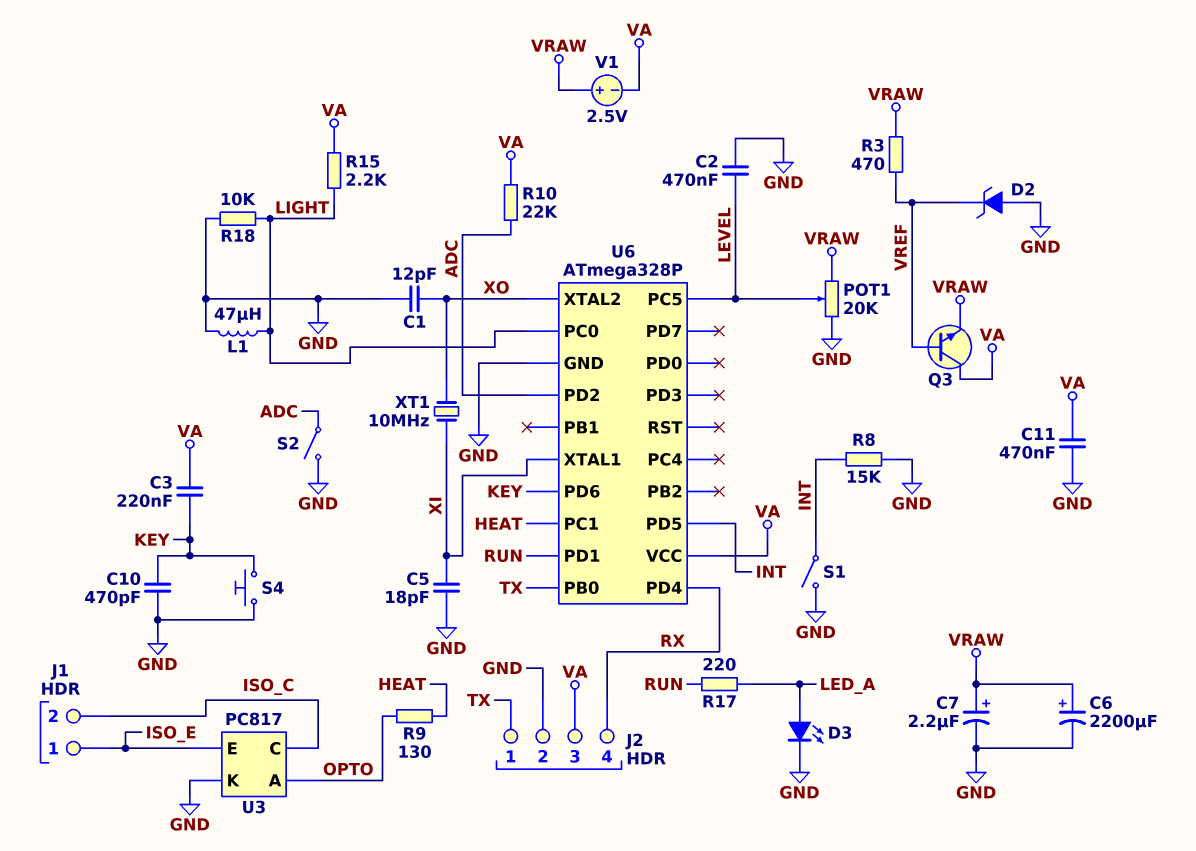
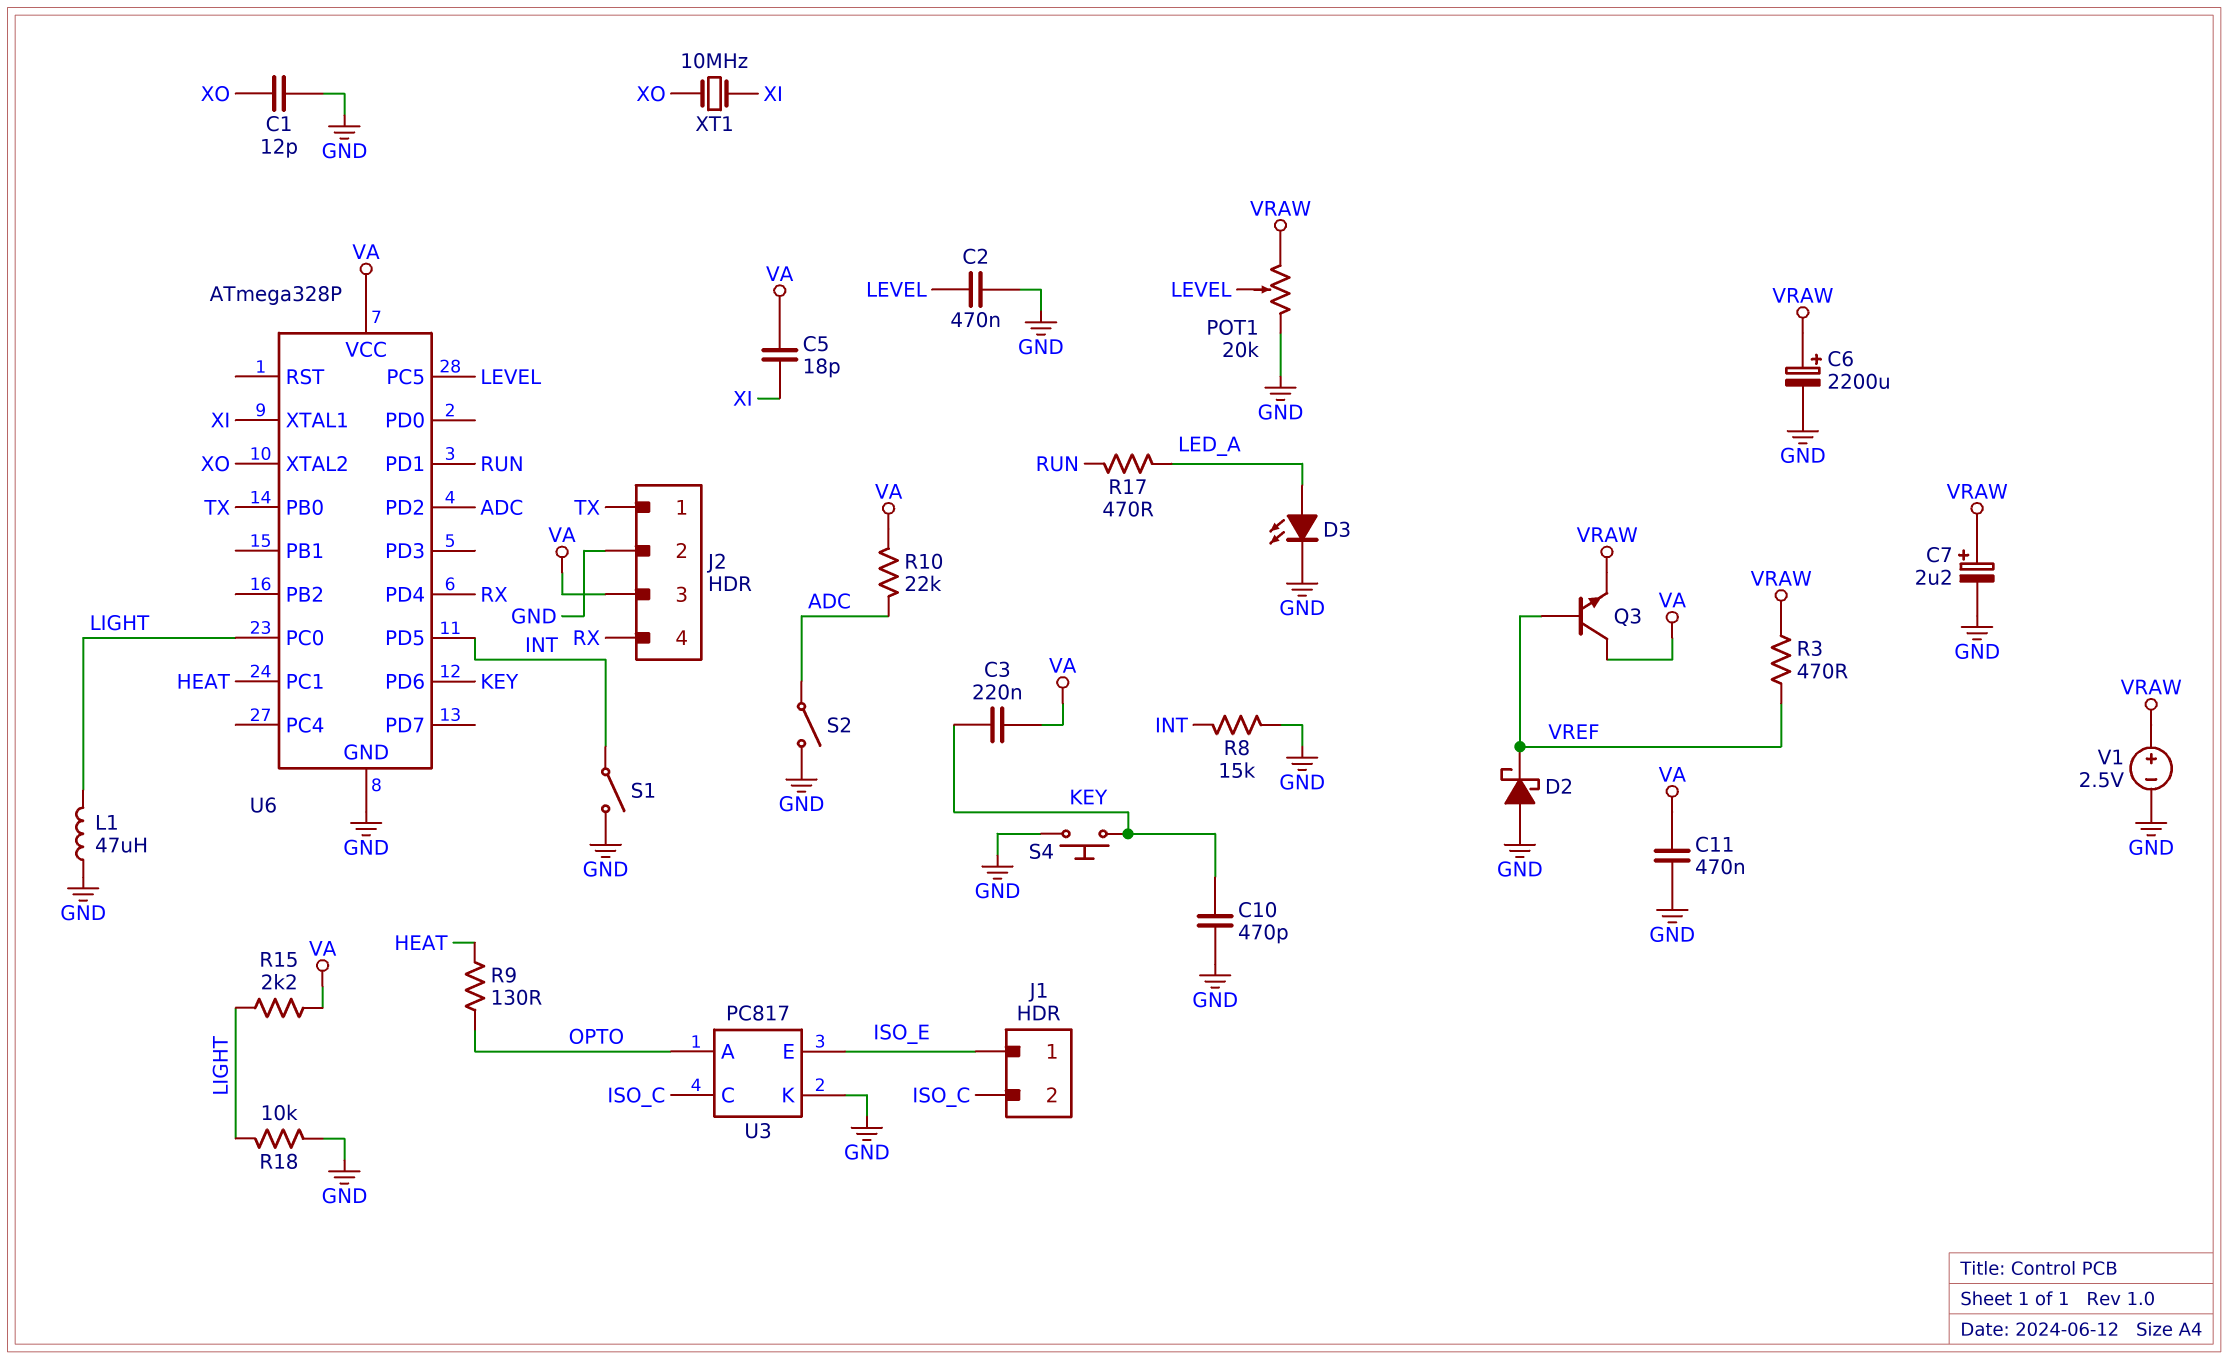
C5: 18pF (GND, XI) -> 18pF (VA, XI)
D2: zener (A GND, K VREF) -> schottky (A GND, K VREF)
R17: 220 (LED_A, RUN) -> 470 (LED_A, RUN)
V1: 2.5V (plus VRAW, minus VA) -> 2.5V (plus VRAW, minus GND)

